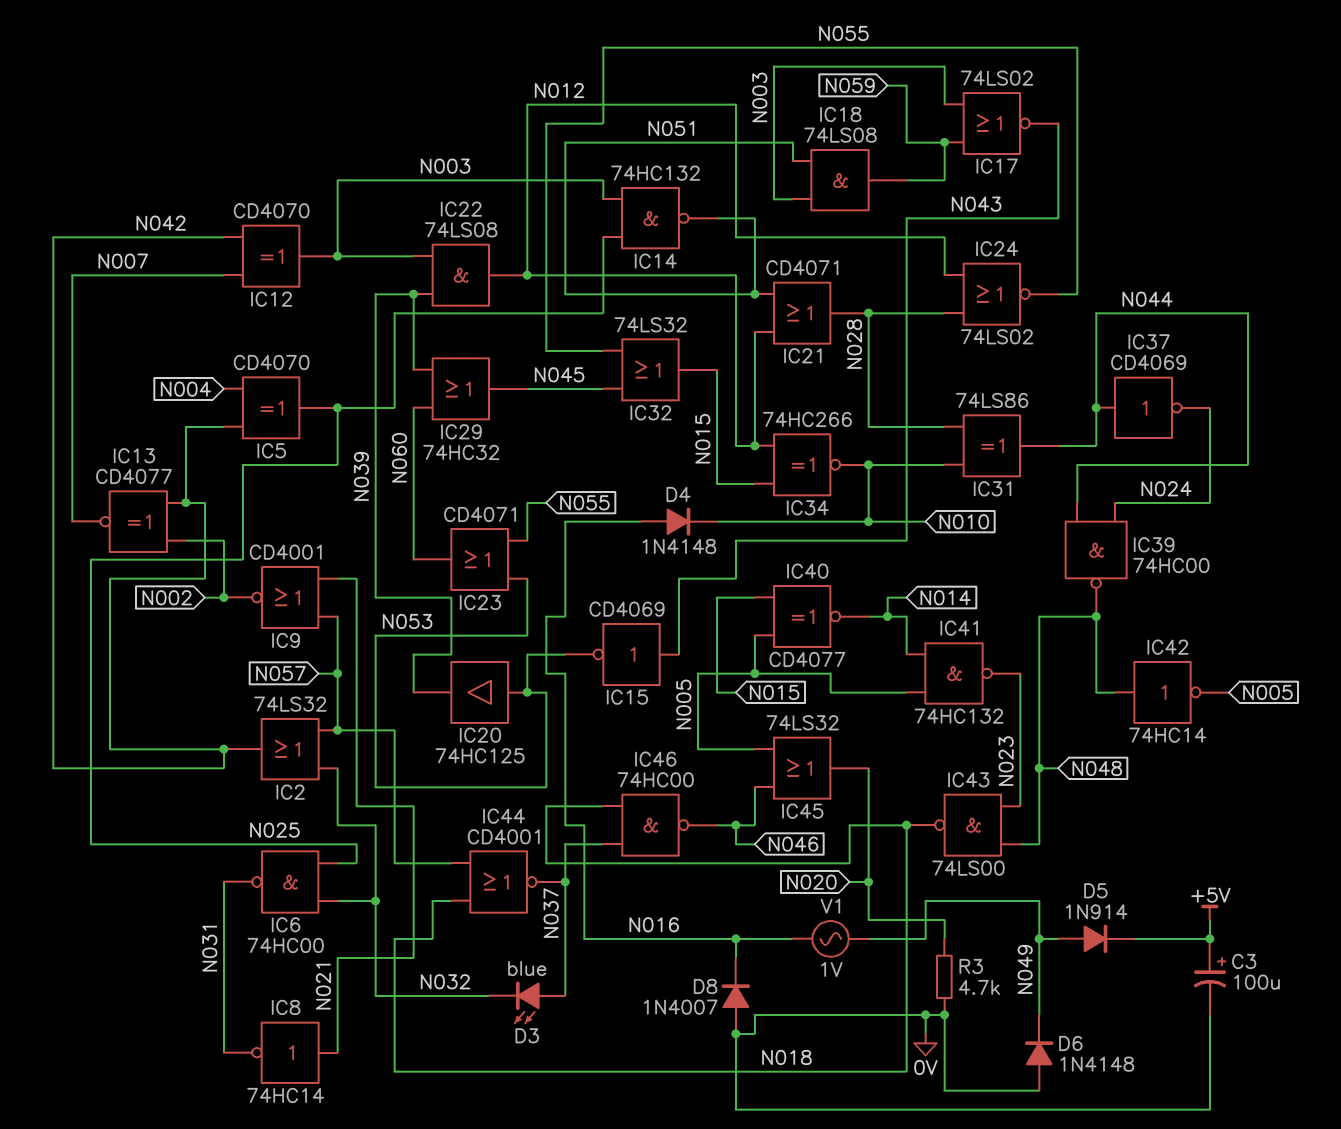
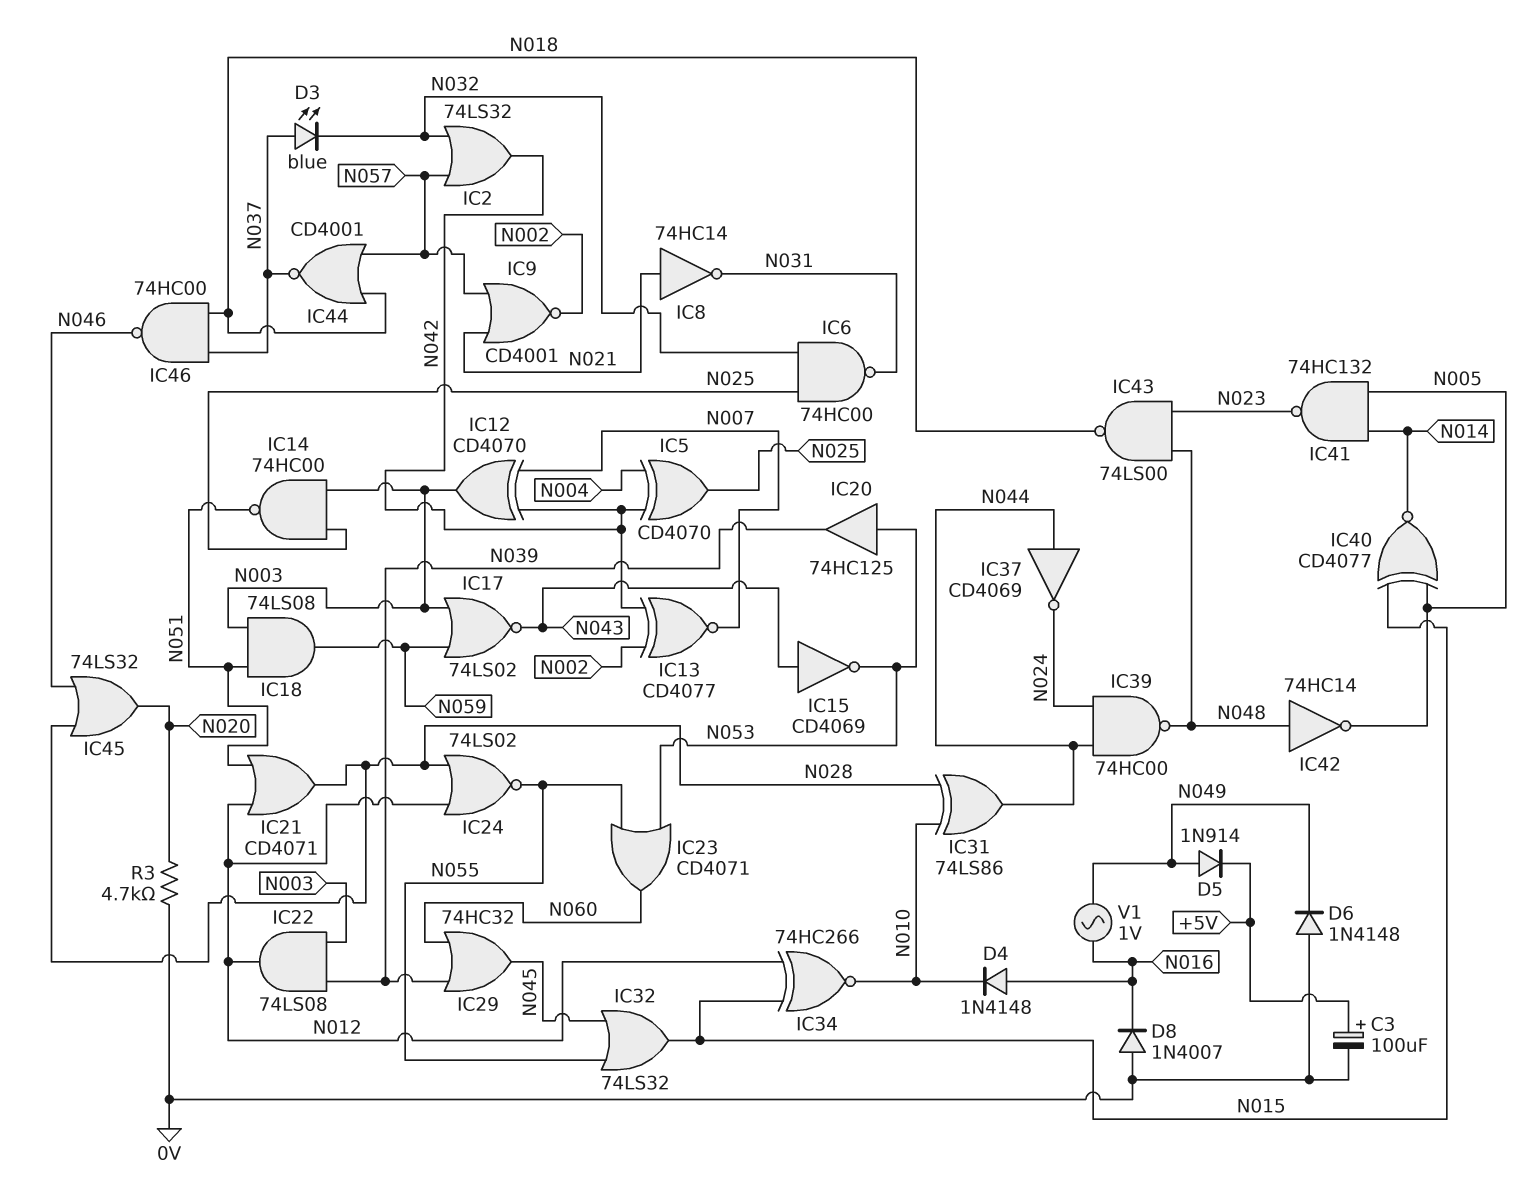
IC14: NAND 74HC132 (in N003, in N025, out N051) -> NAND 74HC00 (in N003, in N025, out N051)
IC45: OR 74LS32 (in N005, in N046, out N020) -> OR 74LS32 (in N028, in N046, out N020)

